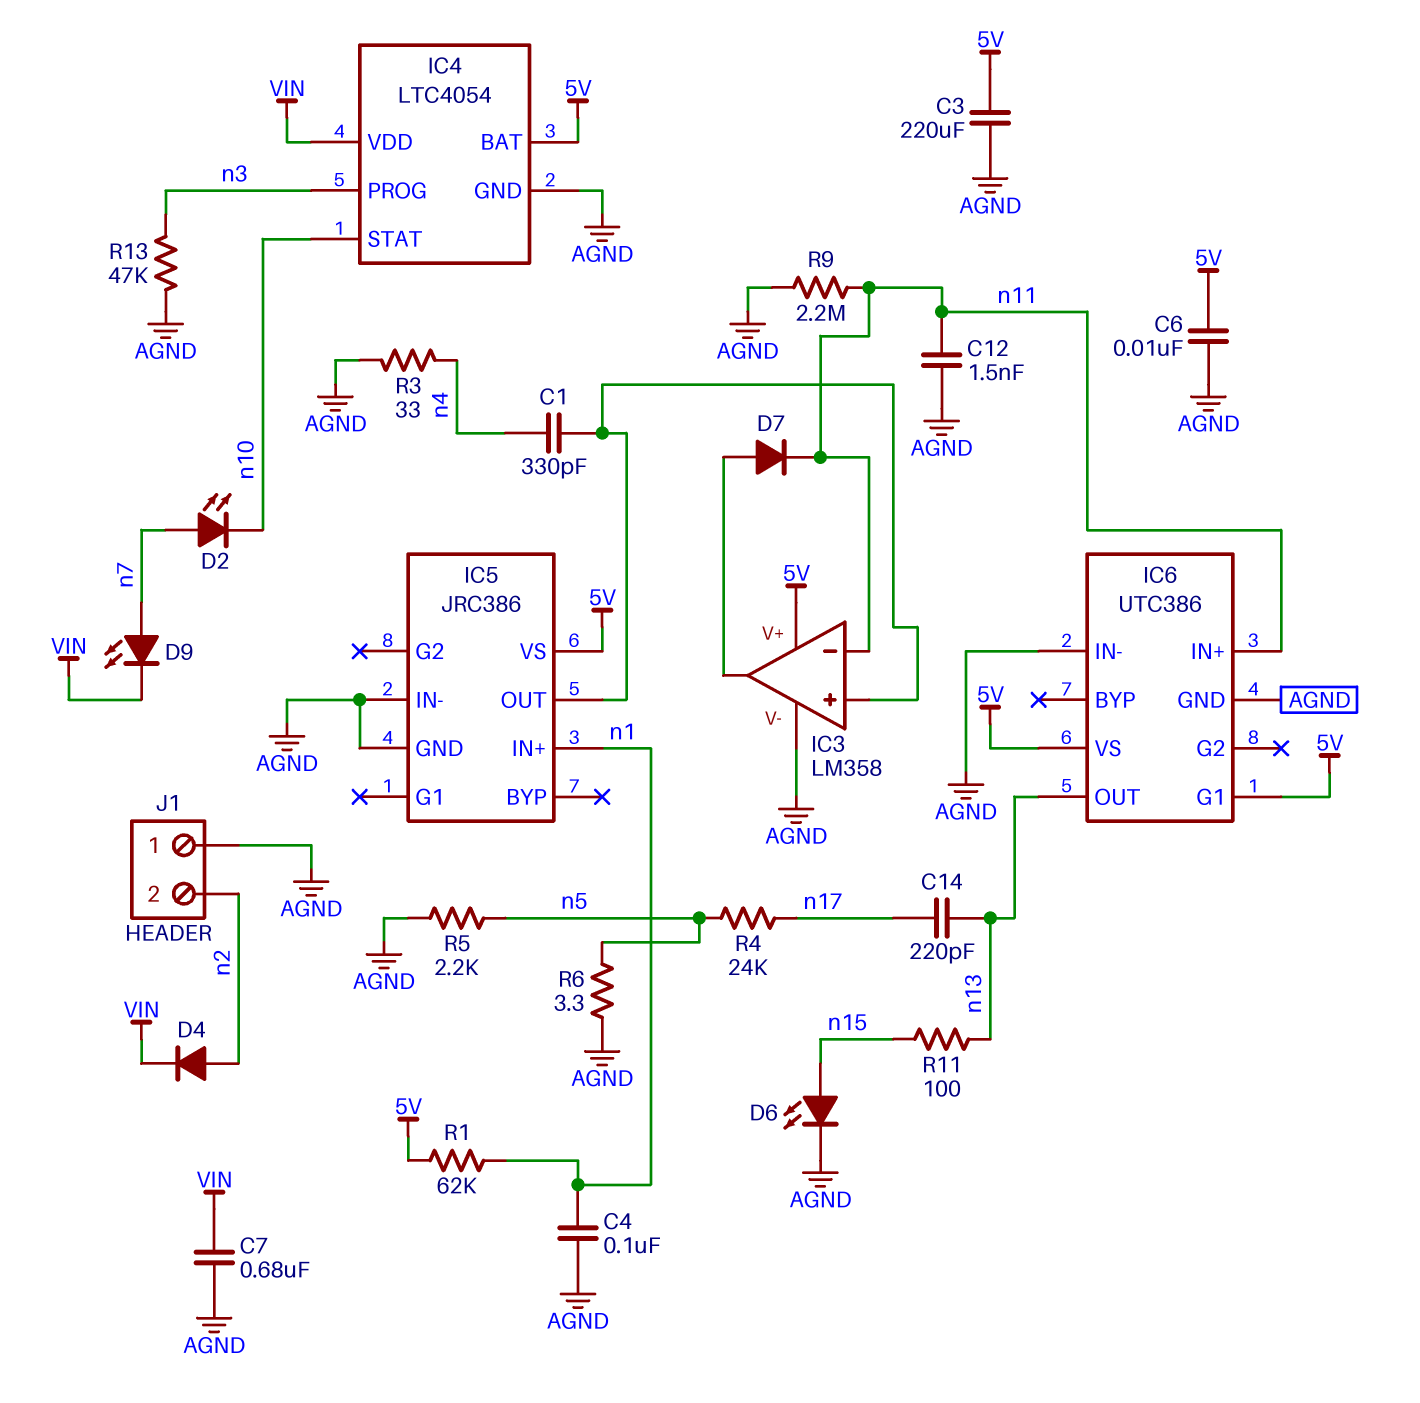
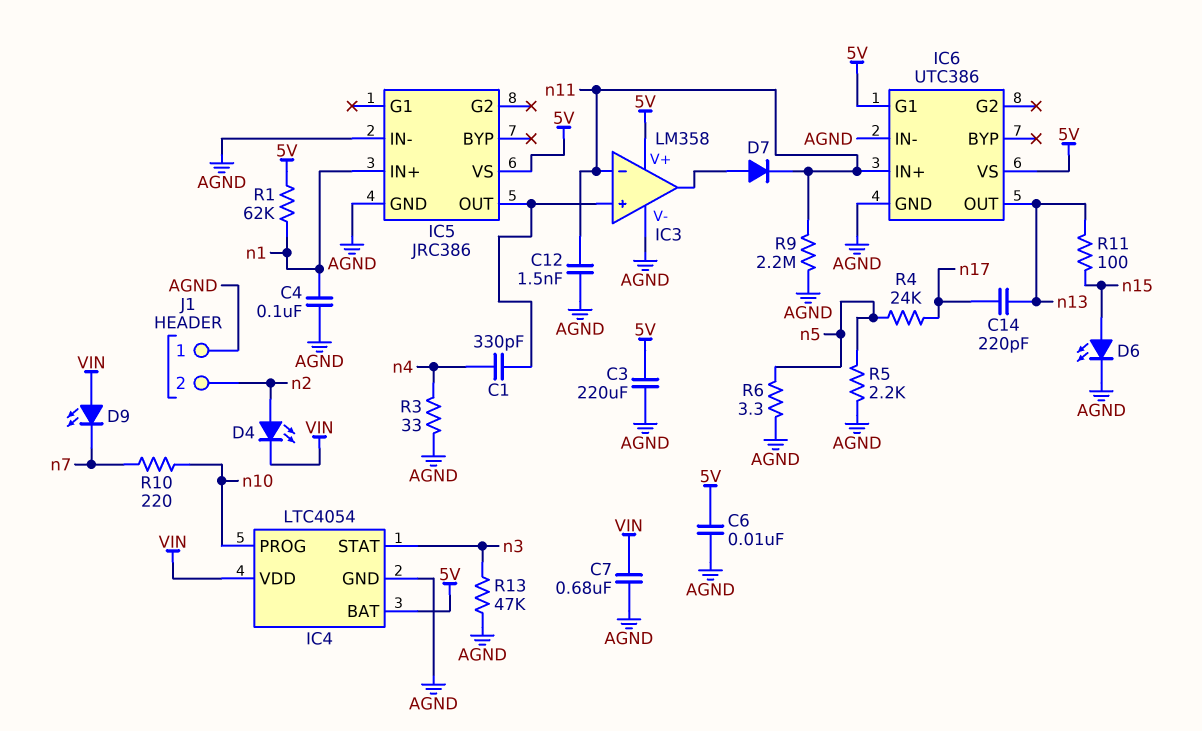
D2: LED (A n7, K n10) -> none
D4: diode (A n2, K VIN) -> LED (A n2, K VIN)
D9: LED (A n7, K VIN) -> LED (A VIN, K n7)
IC4 pin PROG: n3 -> n10
IC4 pin STAT: n10 -> n3
R10: none -> 220 (n7, n10)

